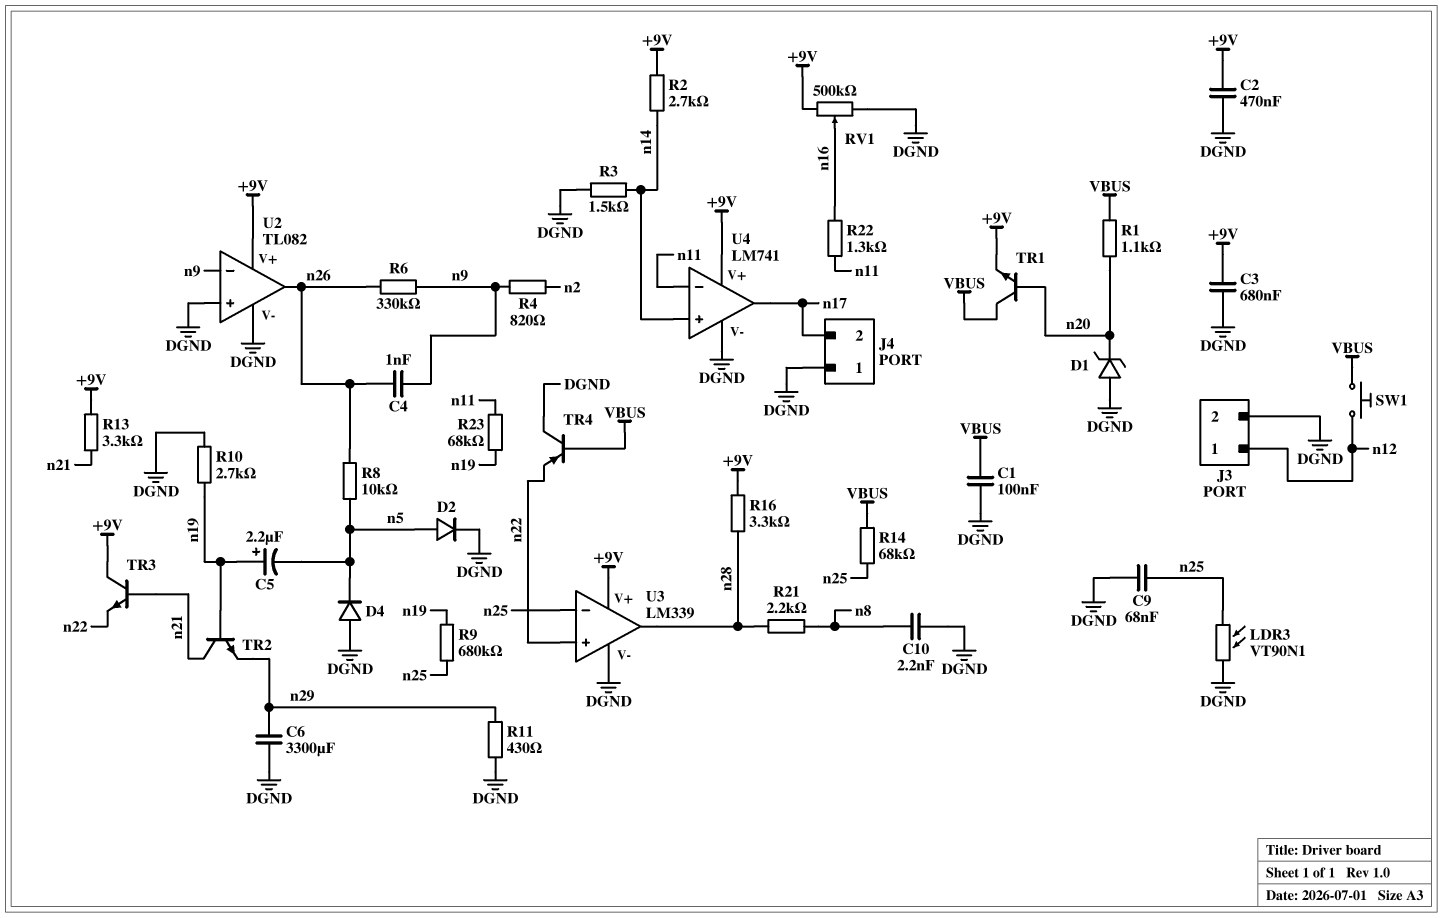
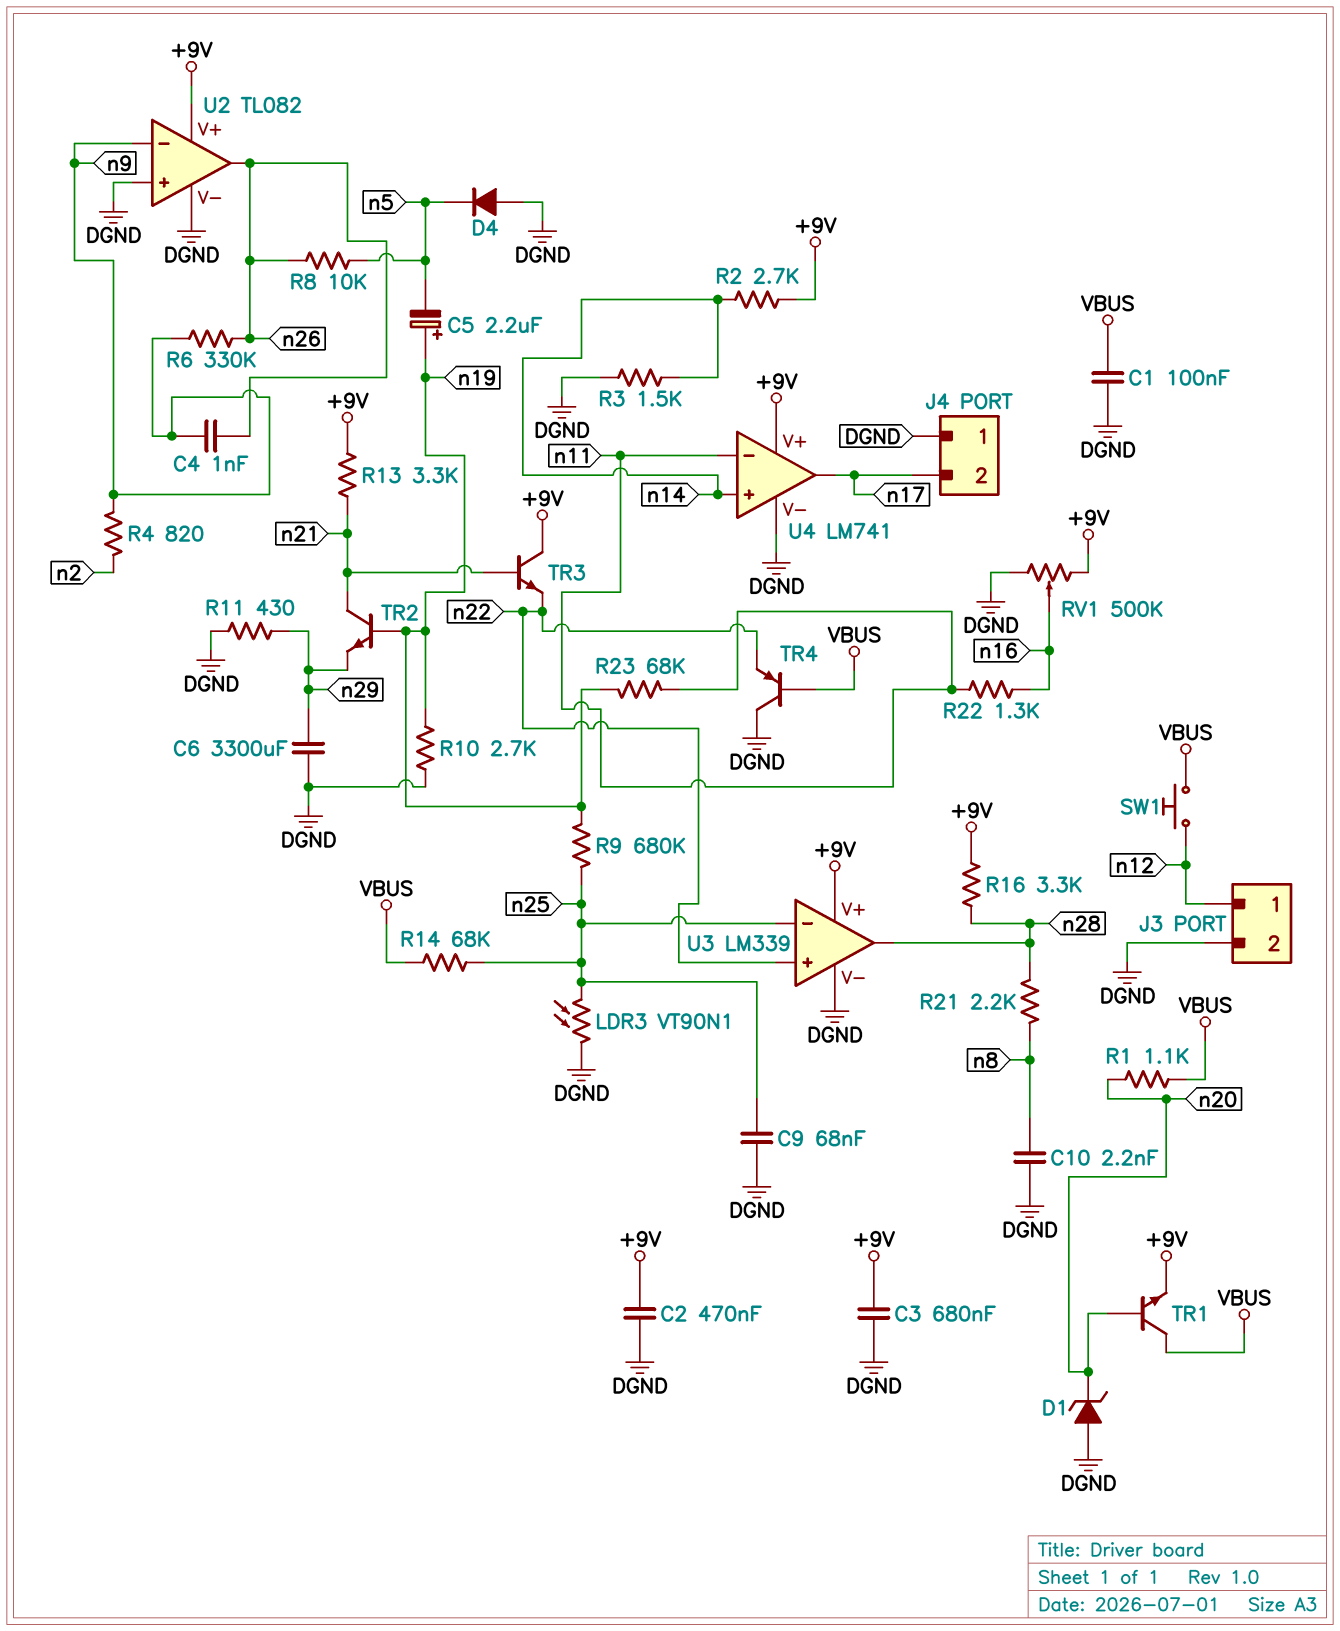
D2: diode (A n5, K DGND) -> none

